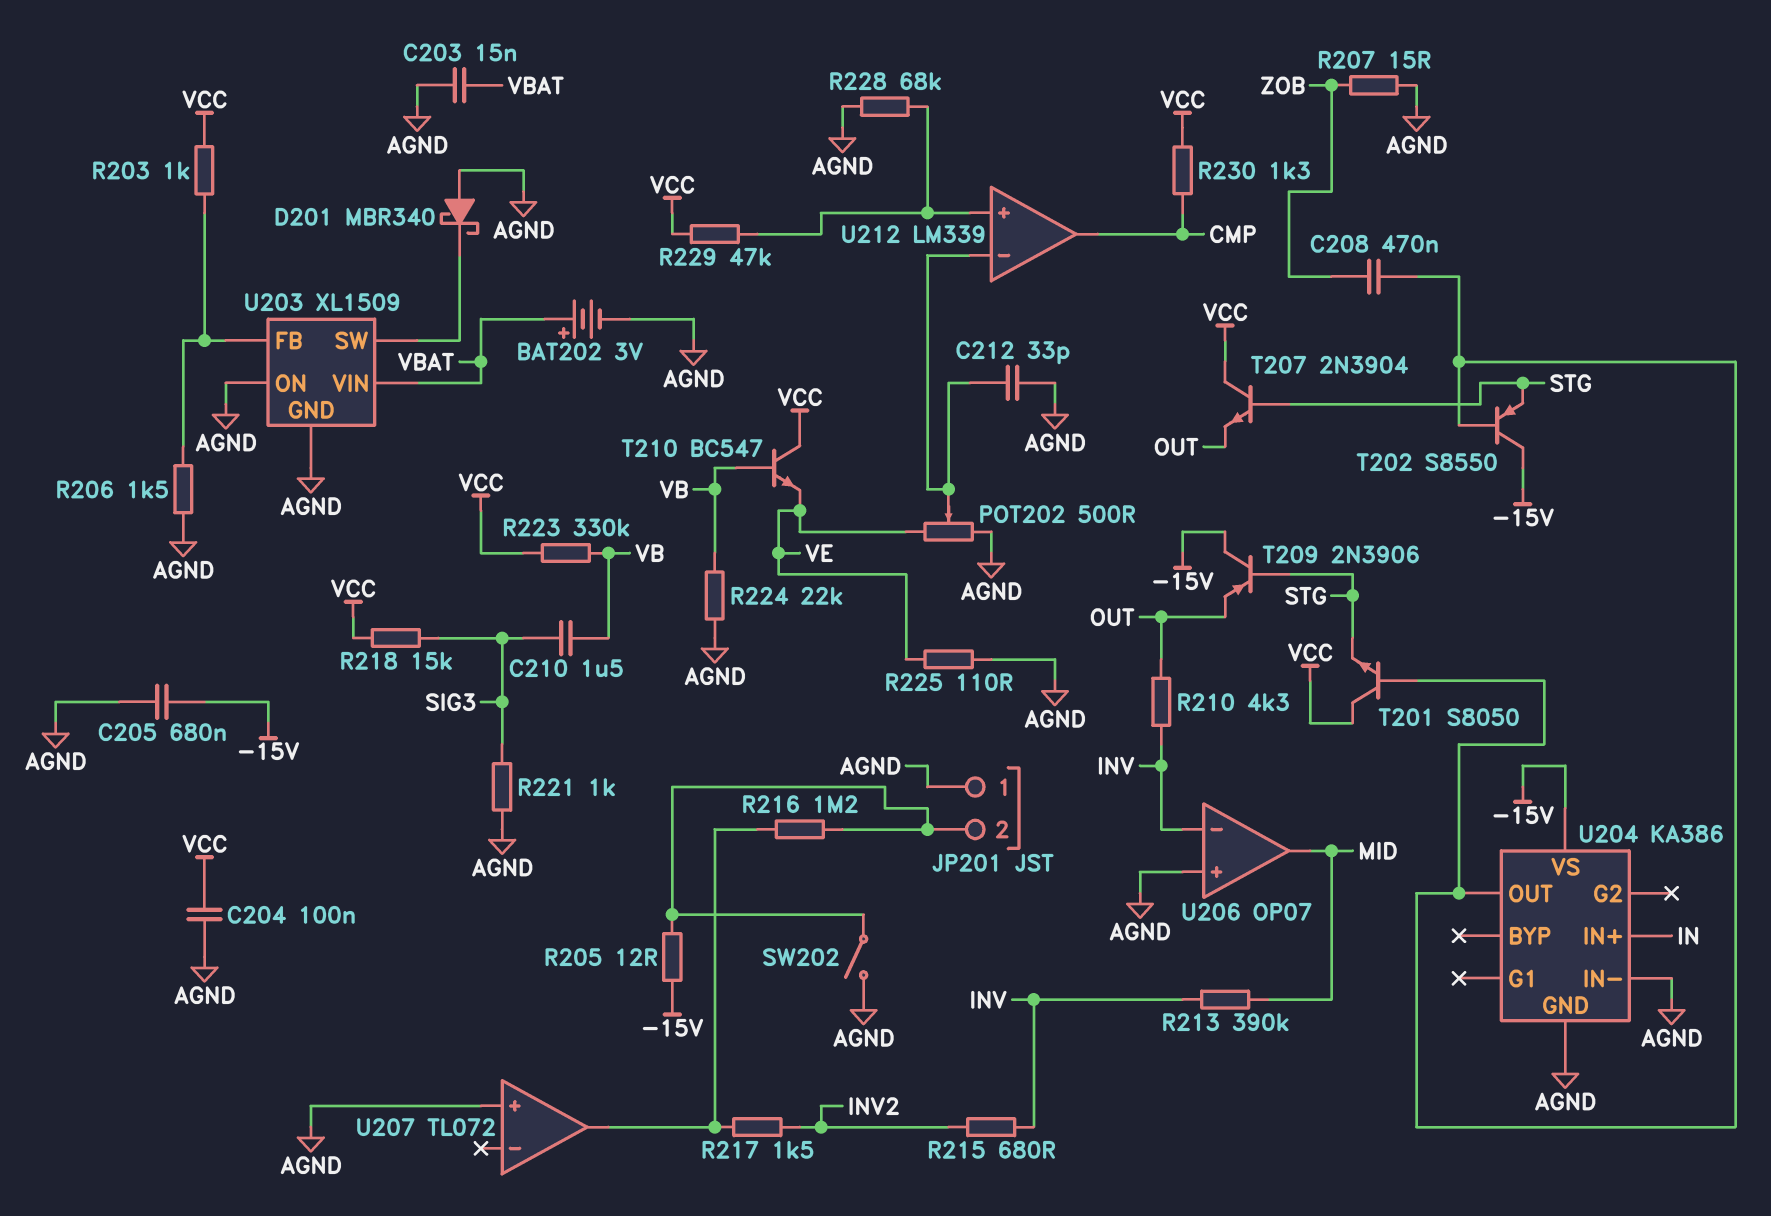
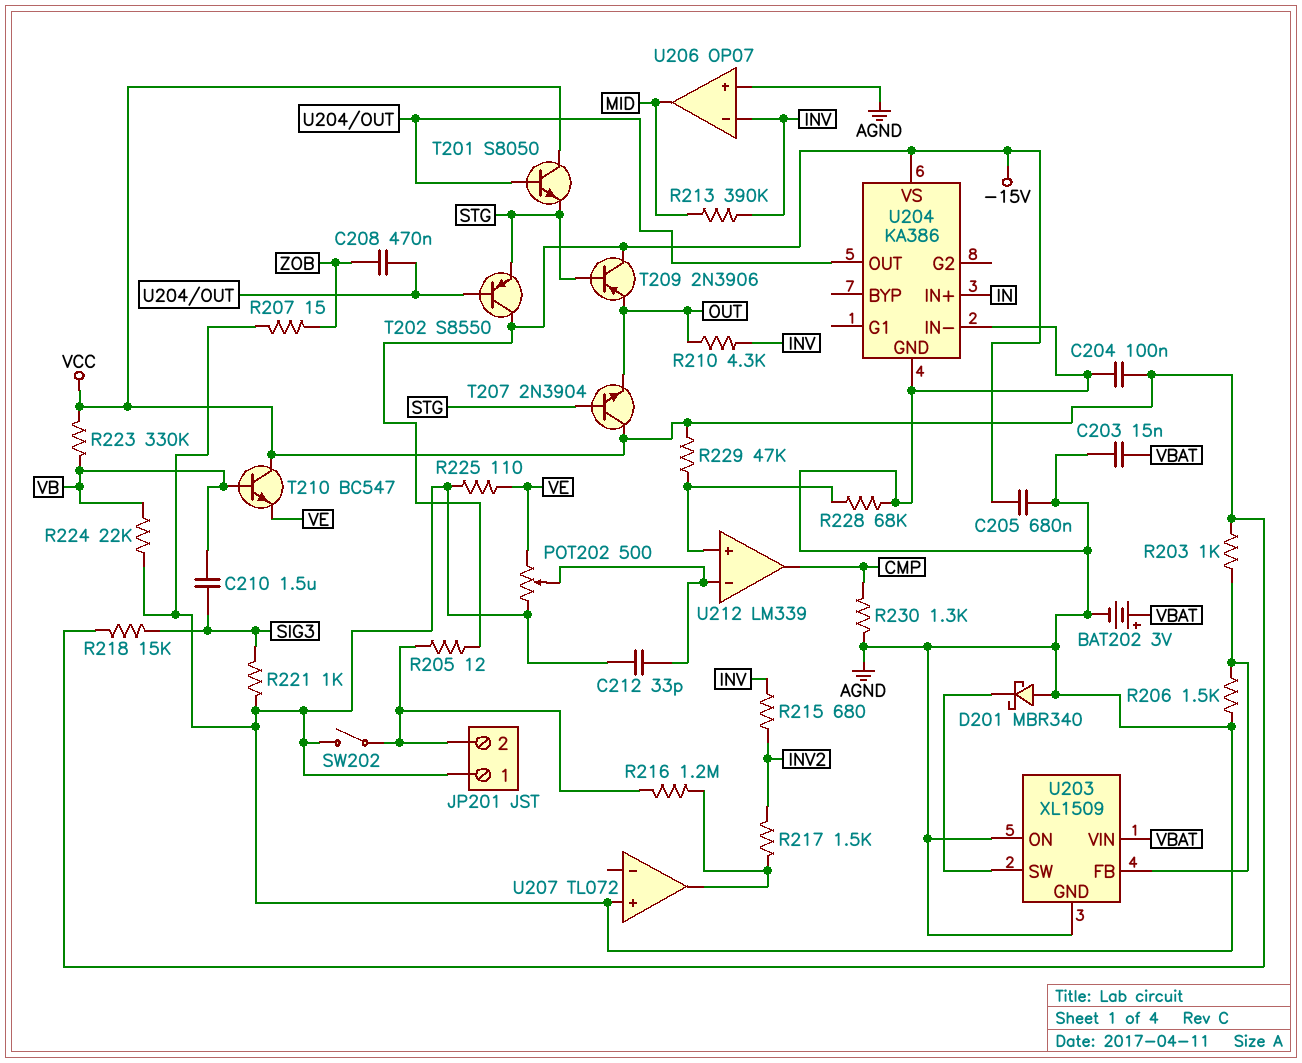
R230: 1.3k (CMP, VCC) -> 1.3k (AGND, CMP)

